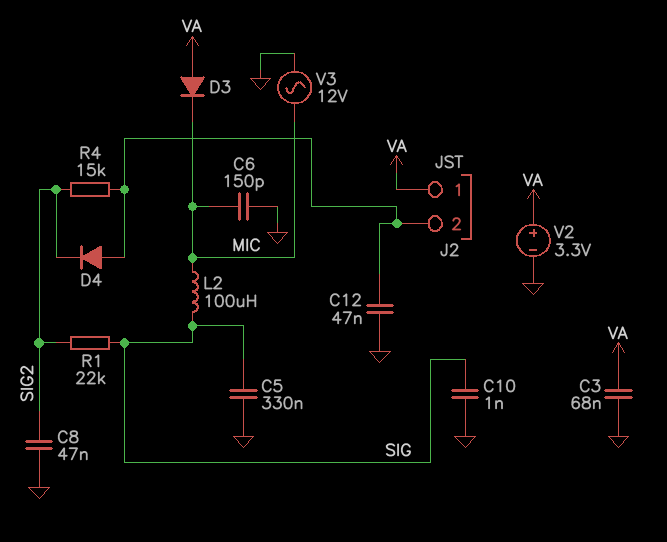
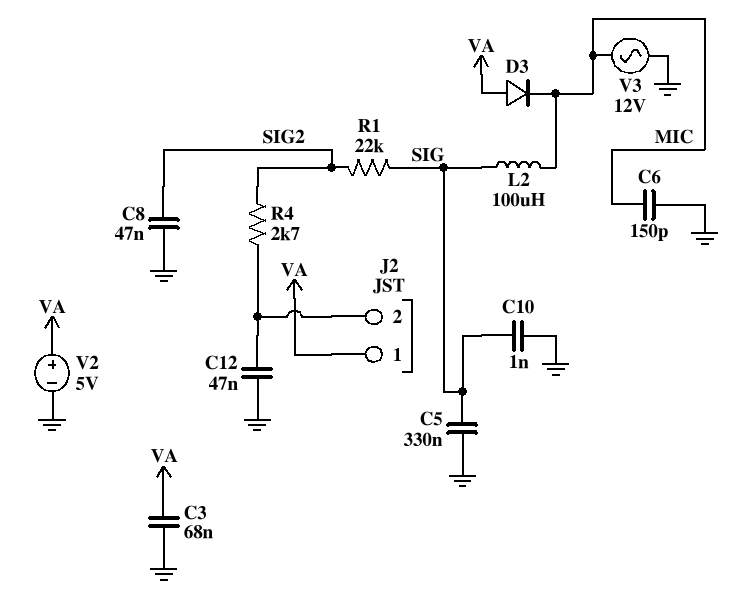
D4: diode (A J2/2, K SIG2) -> none
R4: 15k (J2/2, SIG2) -> 2.7k (J2/2, SIG2)
V2: 3.3V (plus VA, minus GND) -> 5V (plus VA, minus GND)

